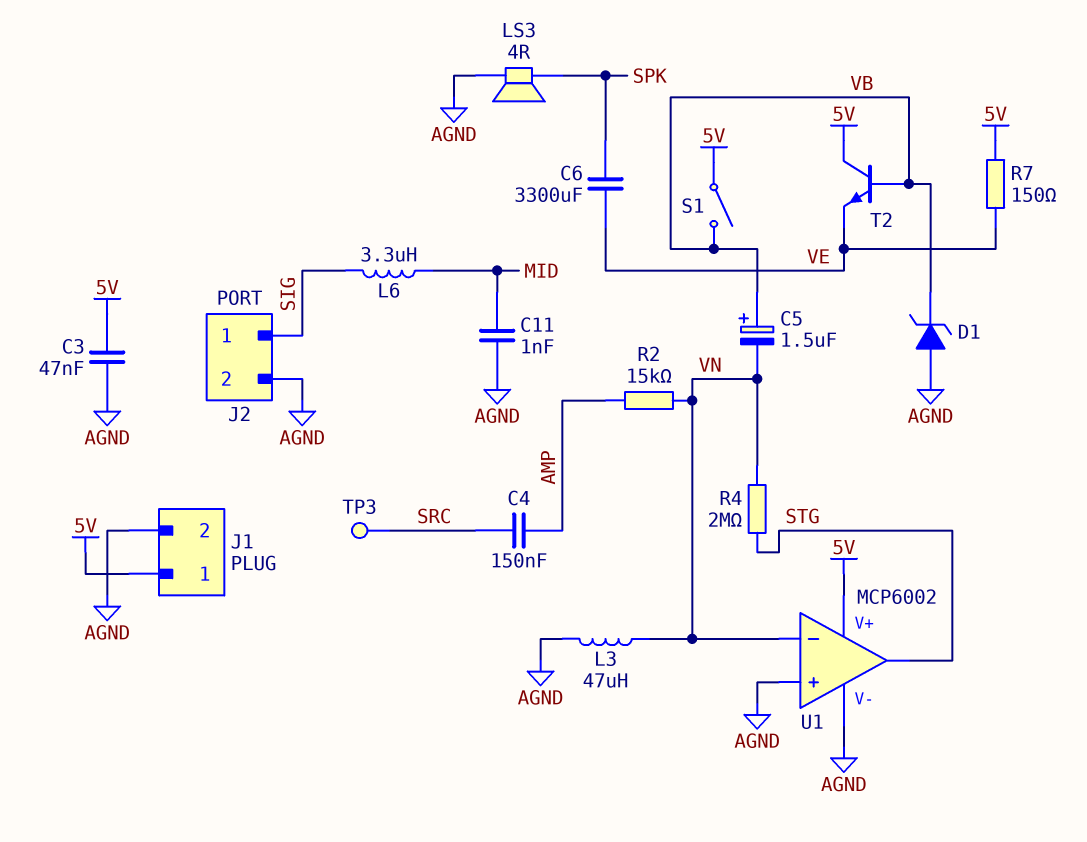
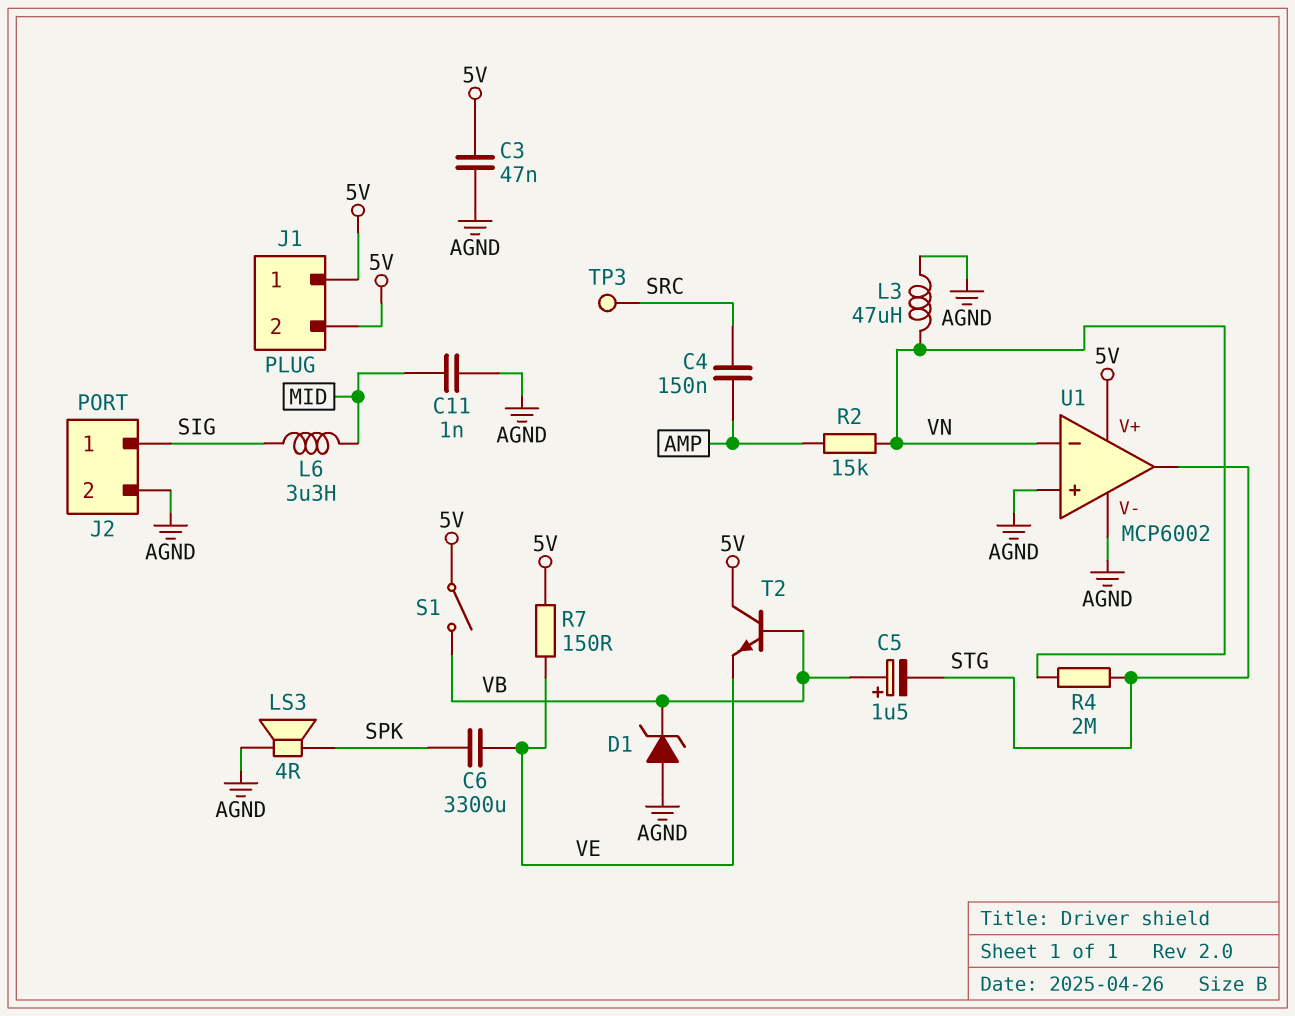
C5: 1.5uF (plus VB, minus VN) -> 1.5uF (plus VB, minus STG)
J1 pin 2: AGND -> 5V

